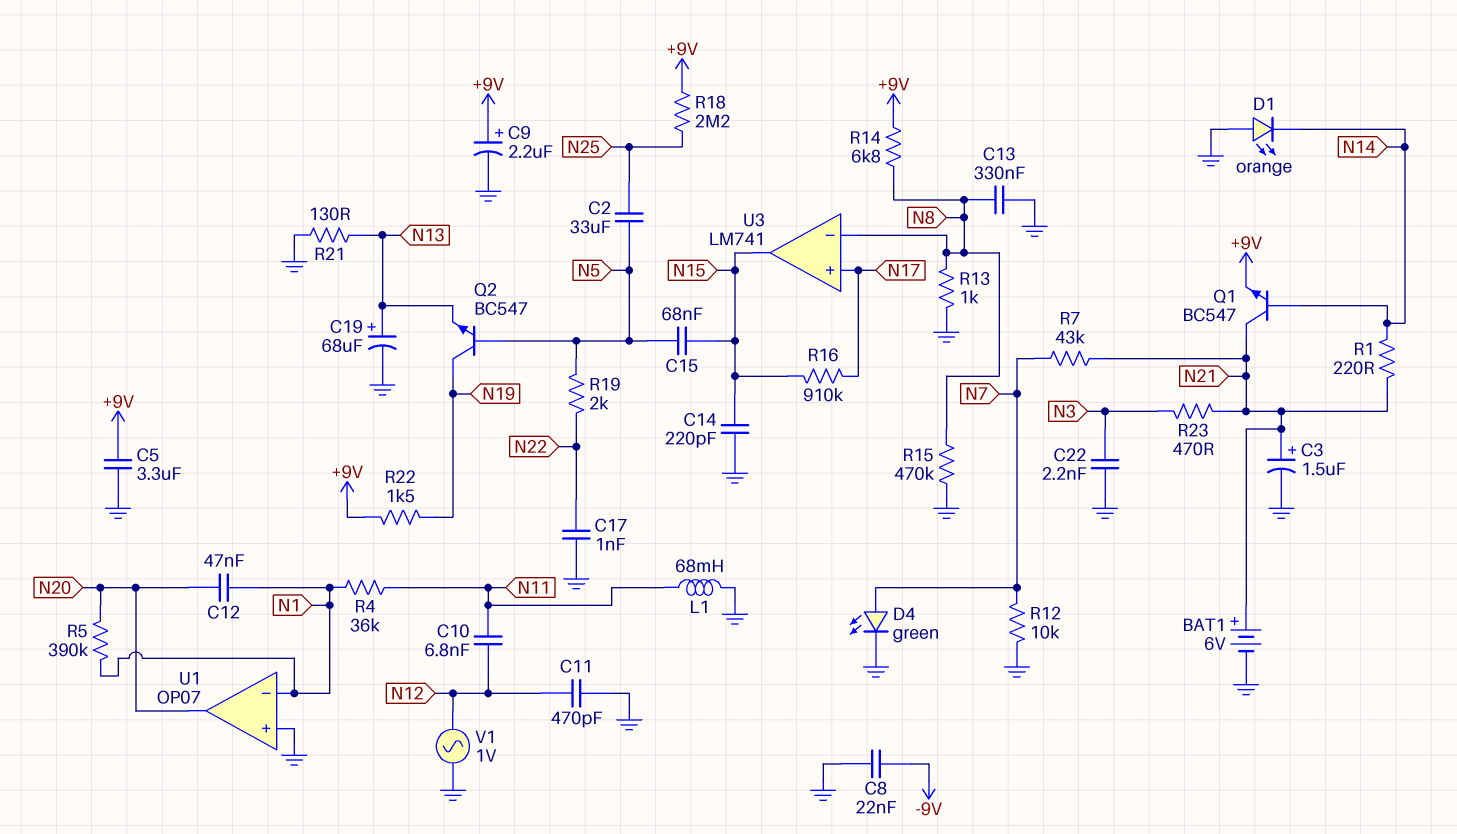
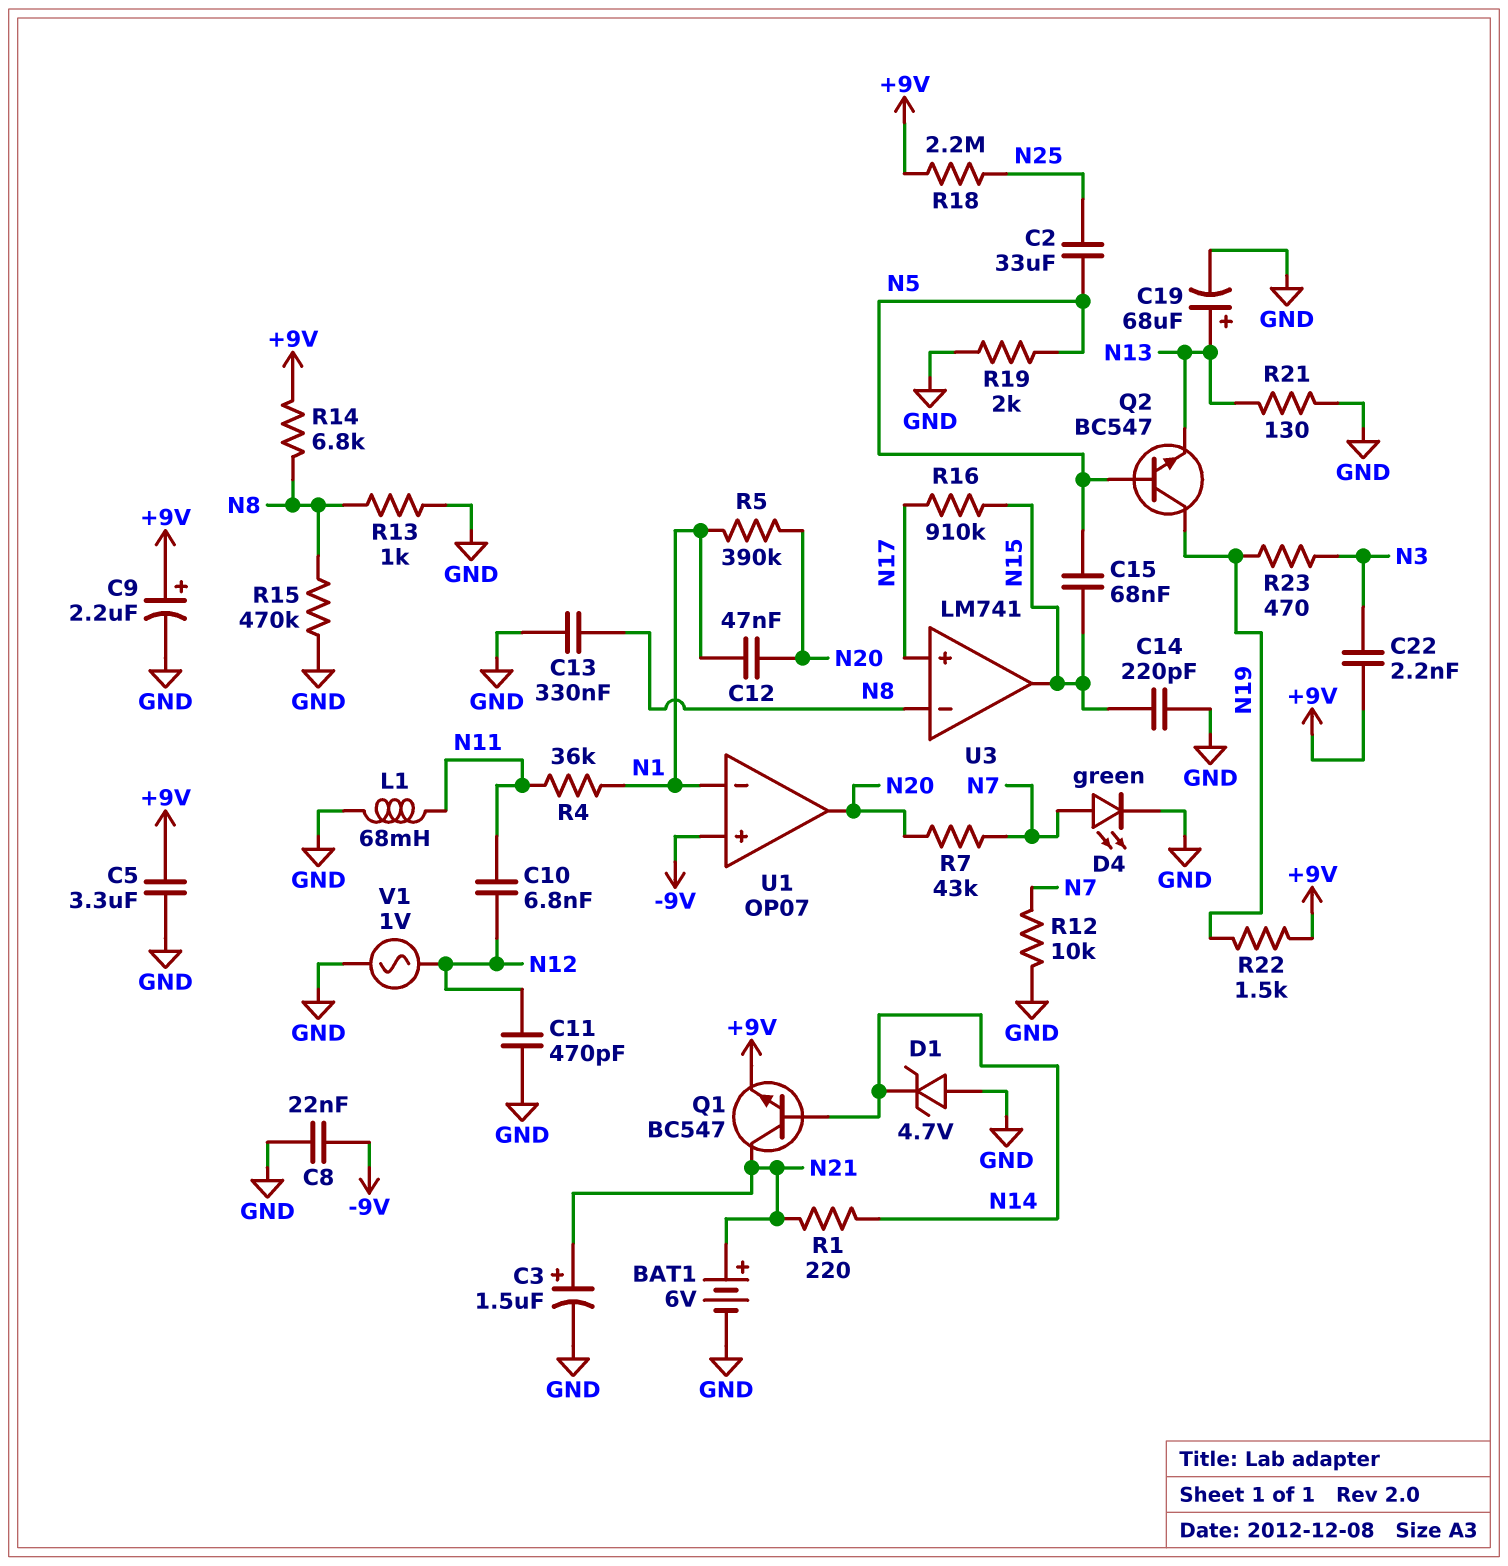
C17: 1nF (GND, N22) -> none
C22: 2.2nF (GND, N3) -> 2.2nF (+9V, N3)
D1: LED orange (A GND, K N14) -> zener 4.7V (A GND, K N14)
R7: 43k (N7, N21) -> 43k (N7, N20)
R19: 2k (N5, N22) -> 2k (GND, N5)
R23: 470 (N3, N21) -> 470 (N3, N19)
U1 pin in+: GND -> -9V

